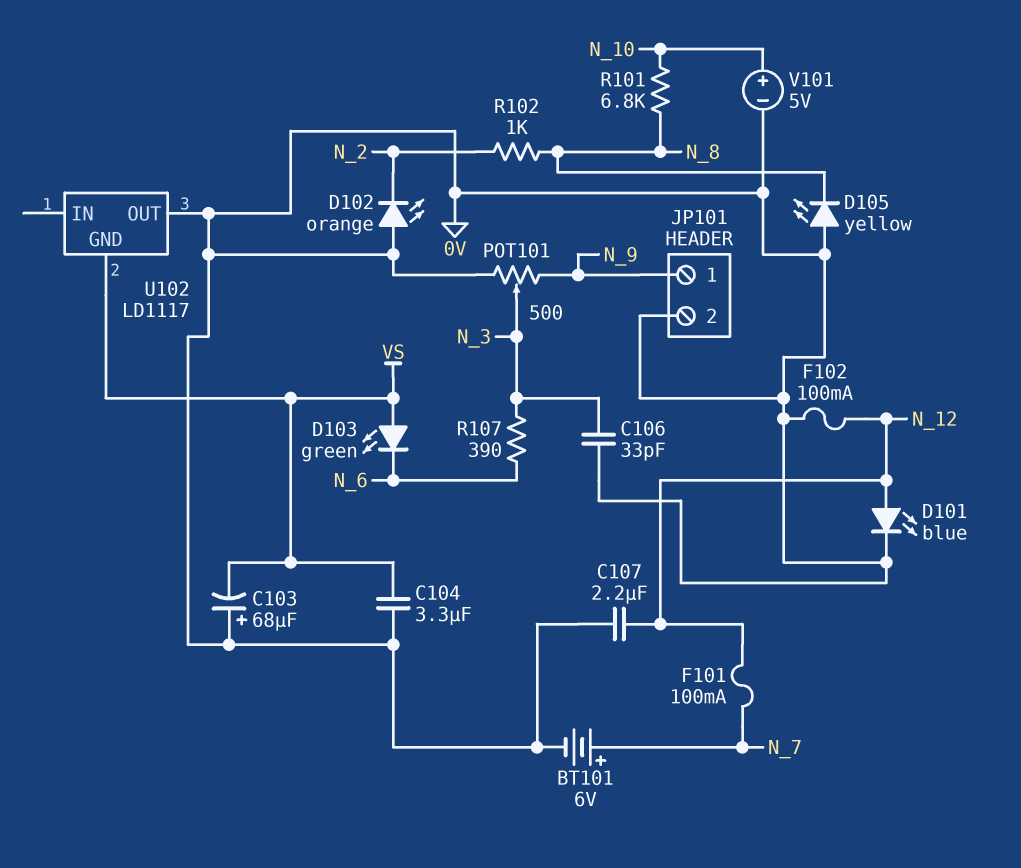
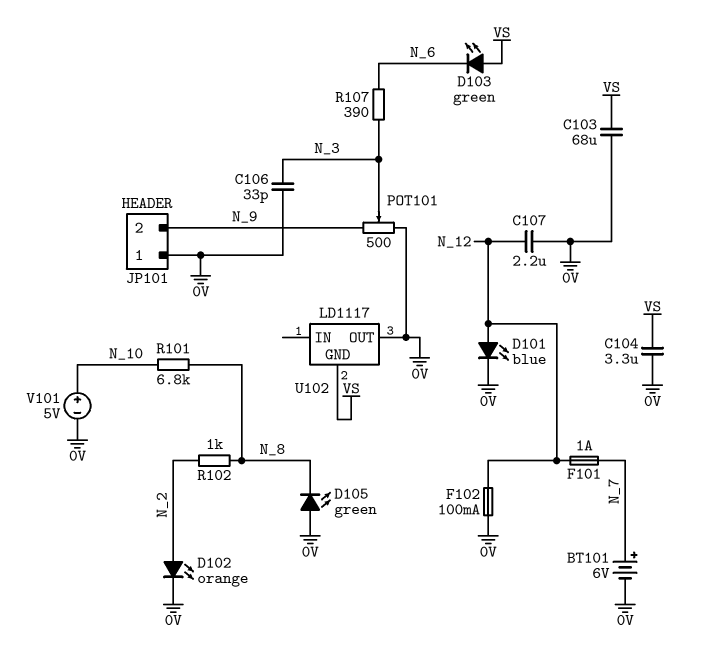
C103: 68uF (plus 0V, minus VS) -> 68uF (0V, VS)
D102: LED orange (A 0V, K N_2) -> LED orange (A N_2, K 0V)
D105: LED yellow (A 0V, K N_8) -> LED green (A 0V, K N_8)
F101: 100mA (N_7, N_12) -> 1A (N_7, N_12)
JP101 pin 1: N_9 -> 0V
JP101 pin 2: 0V -> N_9

